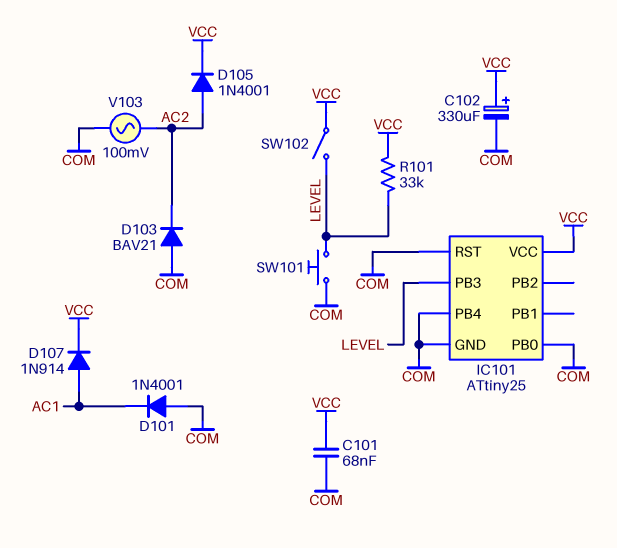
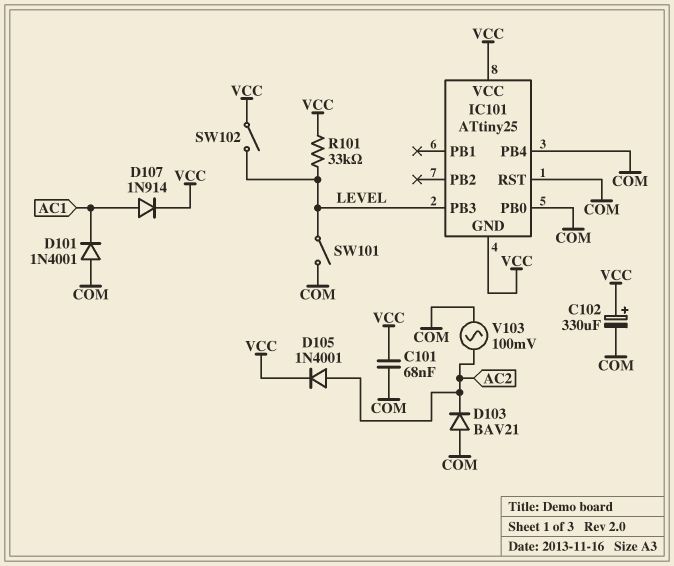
IC101 pin GND: COM -> VCC
SW101: button (COM, LEVEL) -> switch (COM, LEVEL)

